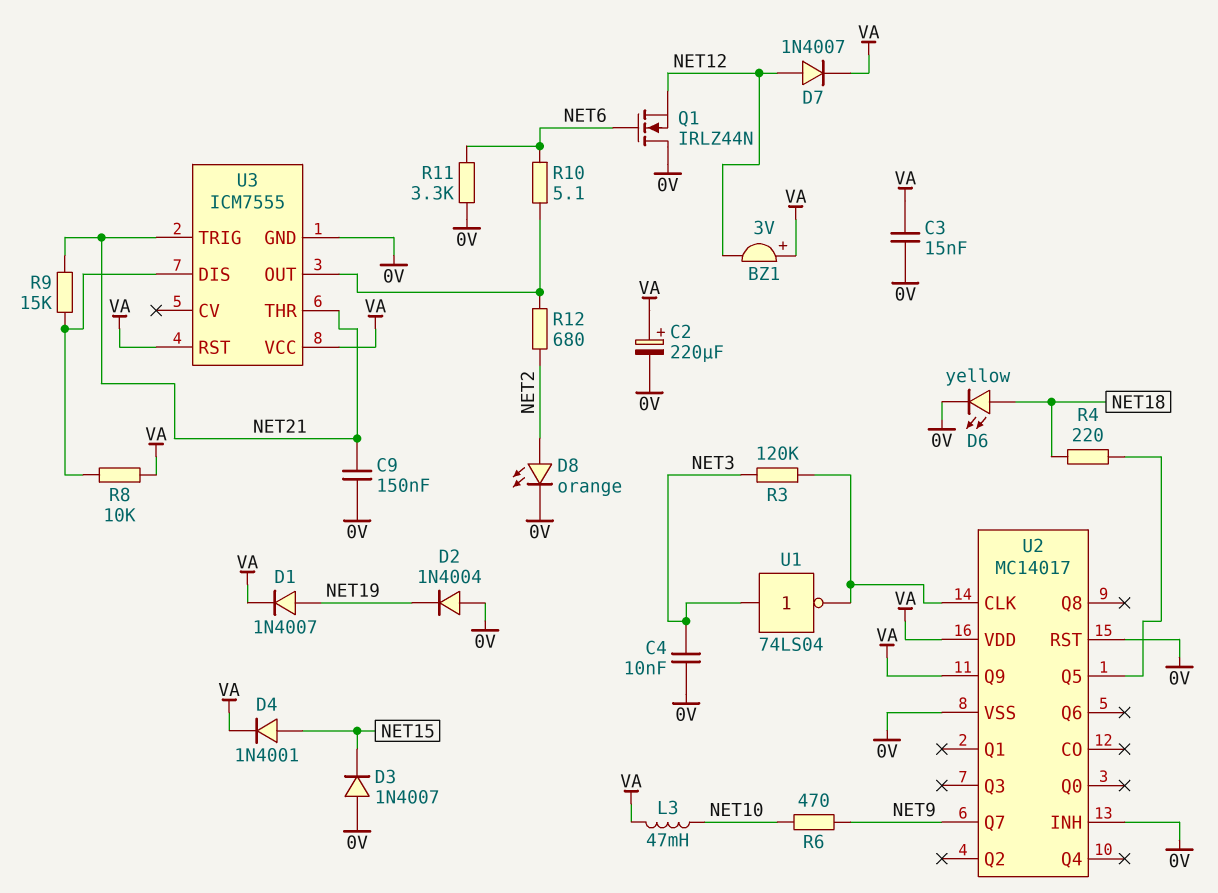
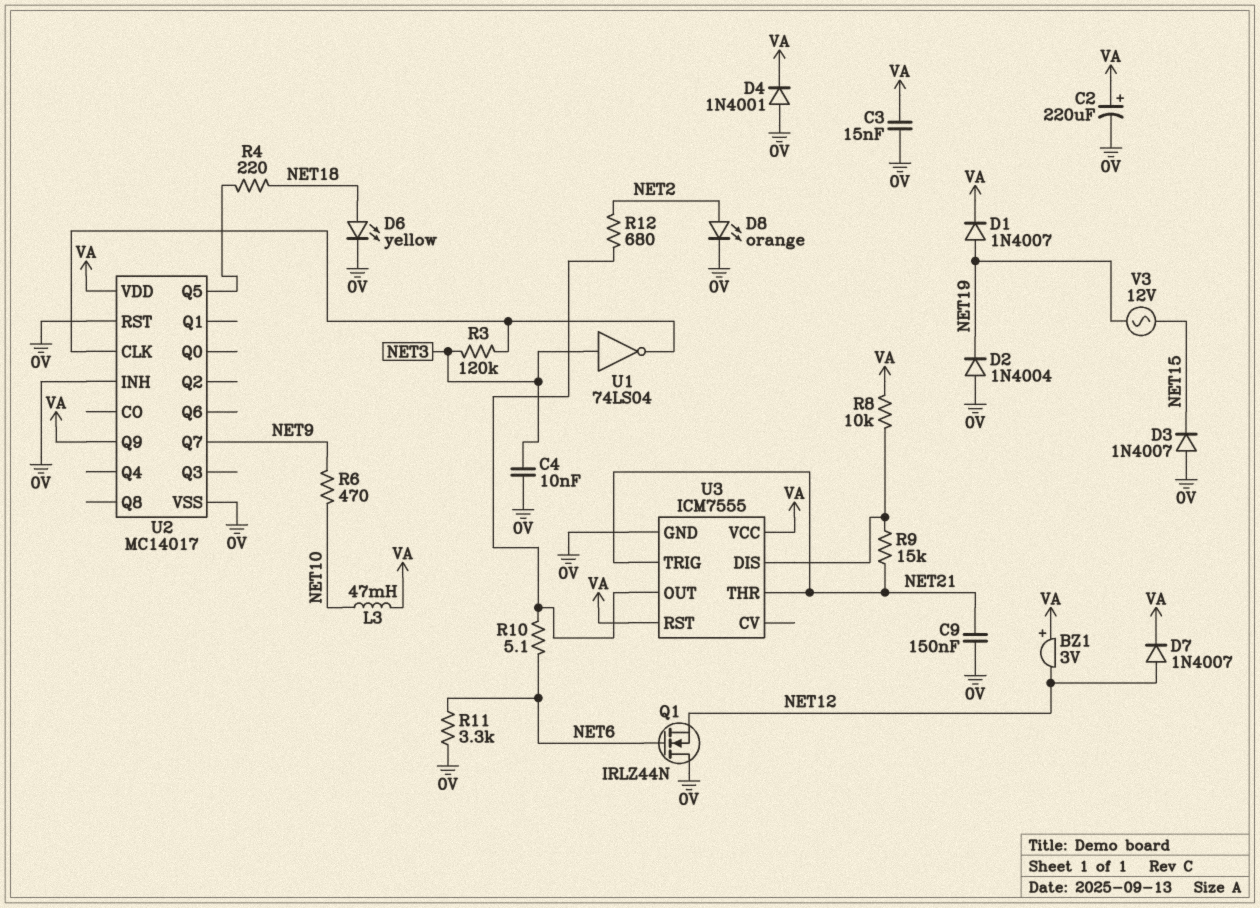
D4: diode 1N4001 (A NET15, K VA) -> diode 1N4001 (A 0V, K VA)
V3: none -> AC 12V (NET15, NET19)

